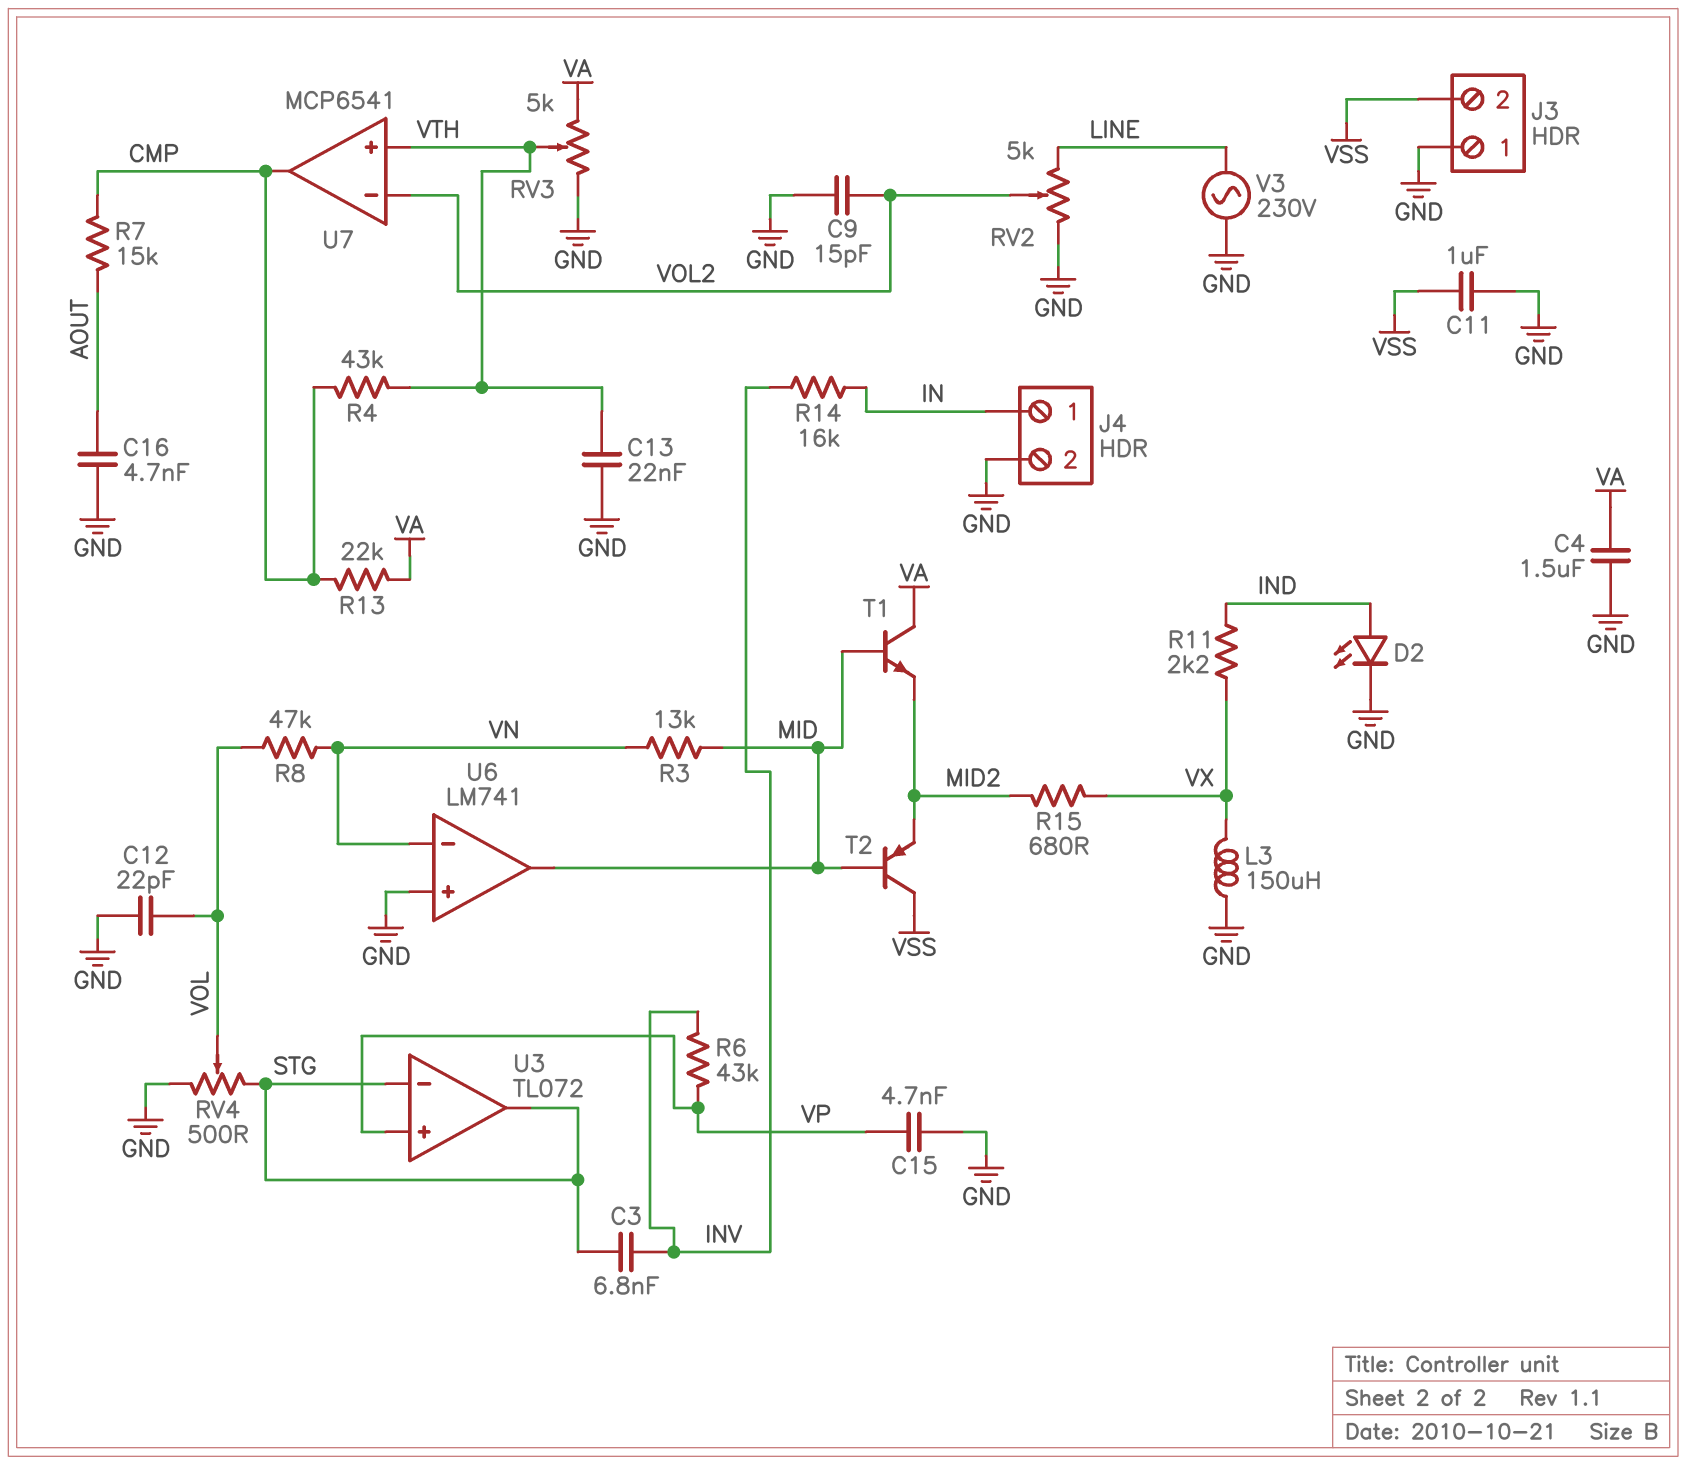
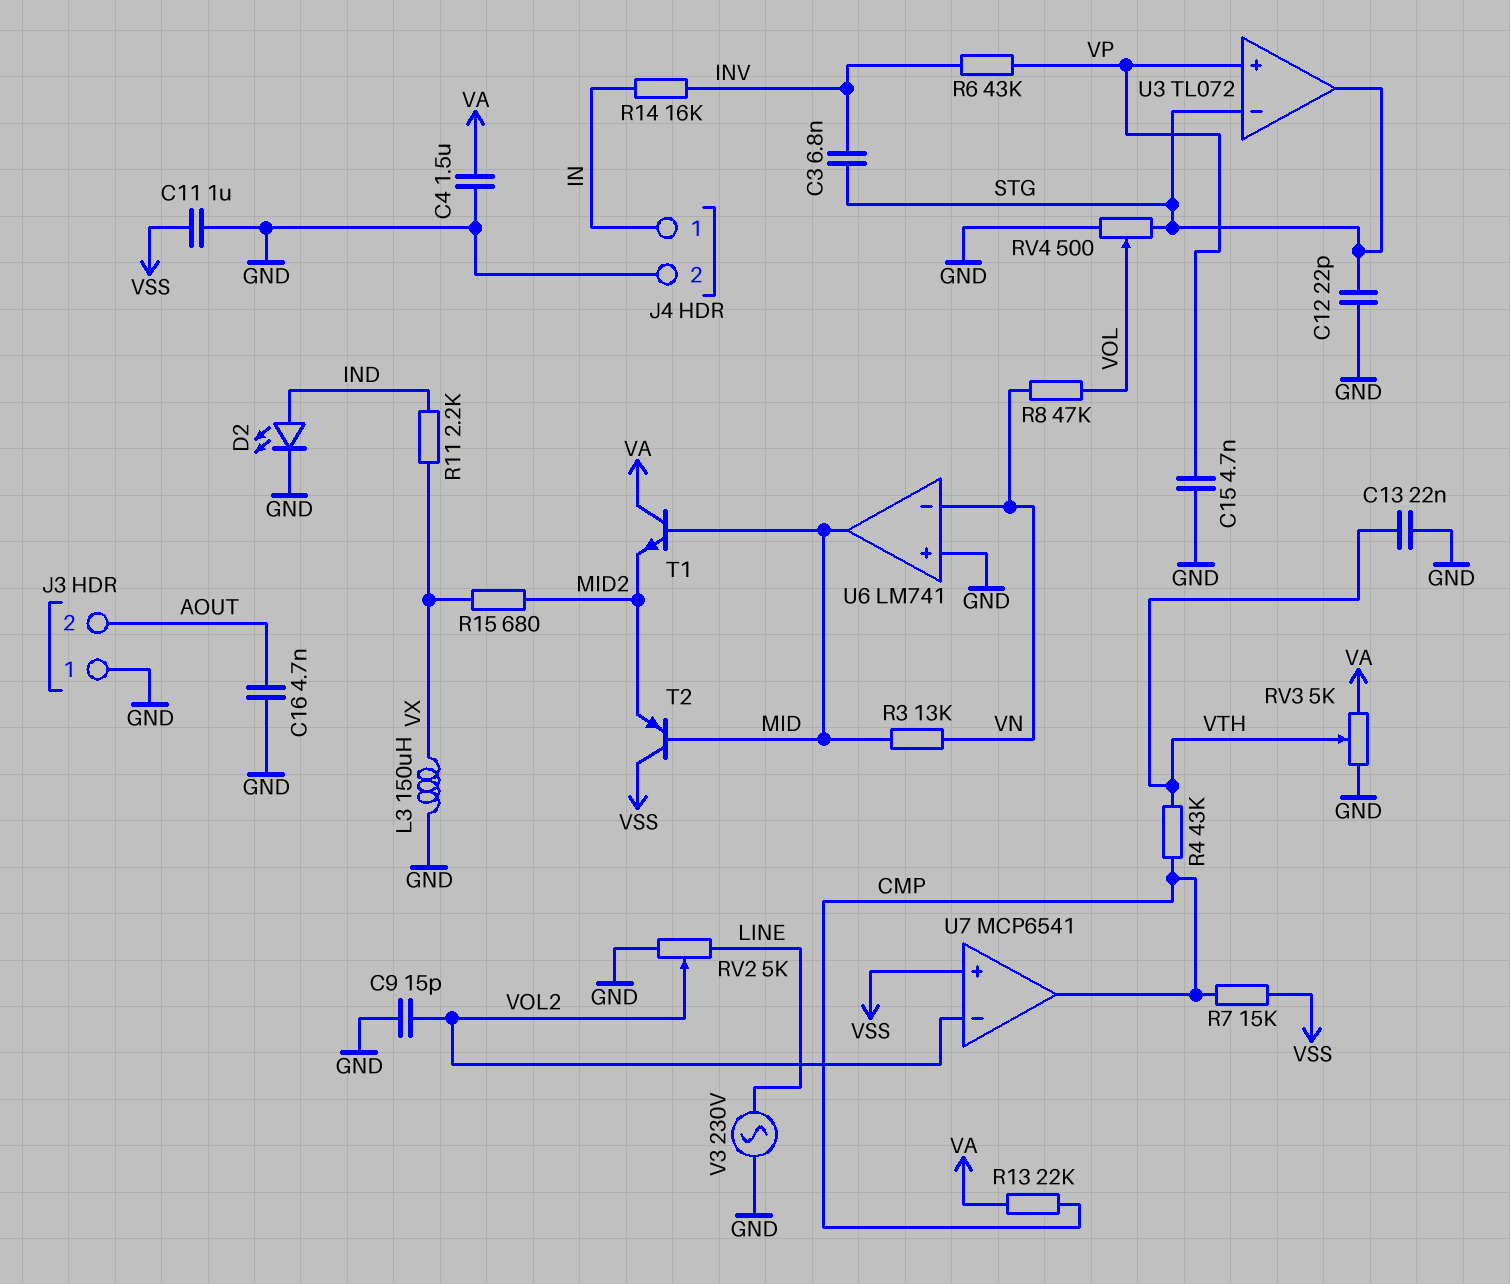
C12: 22pF (GND, VOL) -> 22pF (GND, STG)
J3 pin 2: VSS -> AOUT
R7: 15k (AOUT, CMP) -> 15k (CMP, VSS)
U7 pin in+: VTH -> VSS

